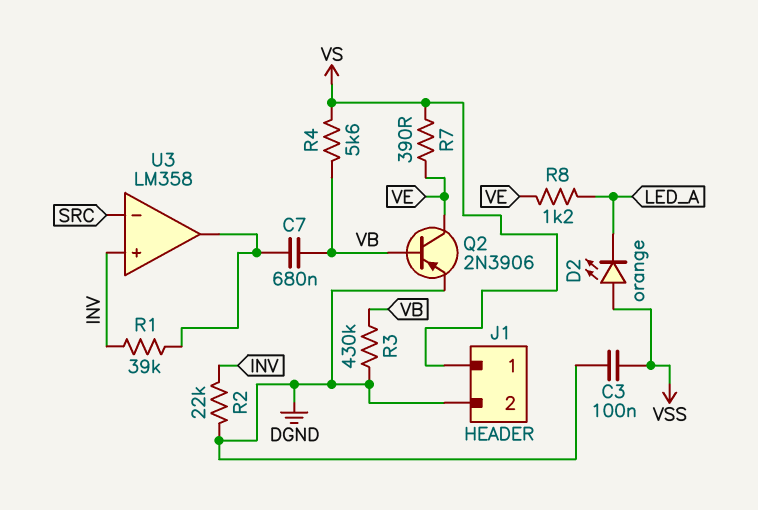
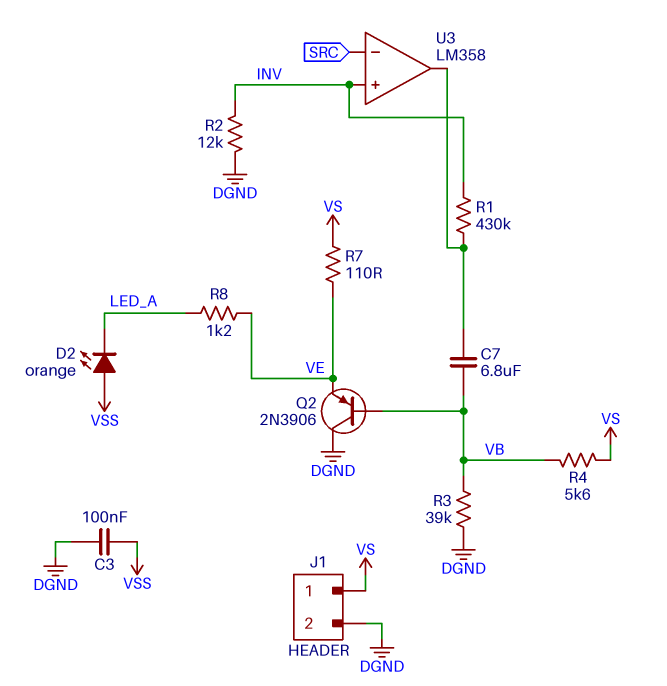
C7: 680nF (U3/out, VB) -> 6.8uF (U3/out, VB)
Q2: PNP 2N3906 (B VB, C VE, E DGND) -> PNP 2N3906 (B VB, C DGND, E VE)
R1: 39k (INV, U3/out) -> 430k (INV, U3/out)
R2: 22k (DGND, INV) -> 12k (DGND, INV)
R3: 430k (DGND, VB) -> 39k (DGND, VB)
R7: 390 (VE, VS) -> 110 (VE, VS)

